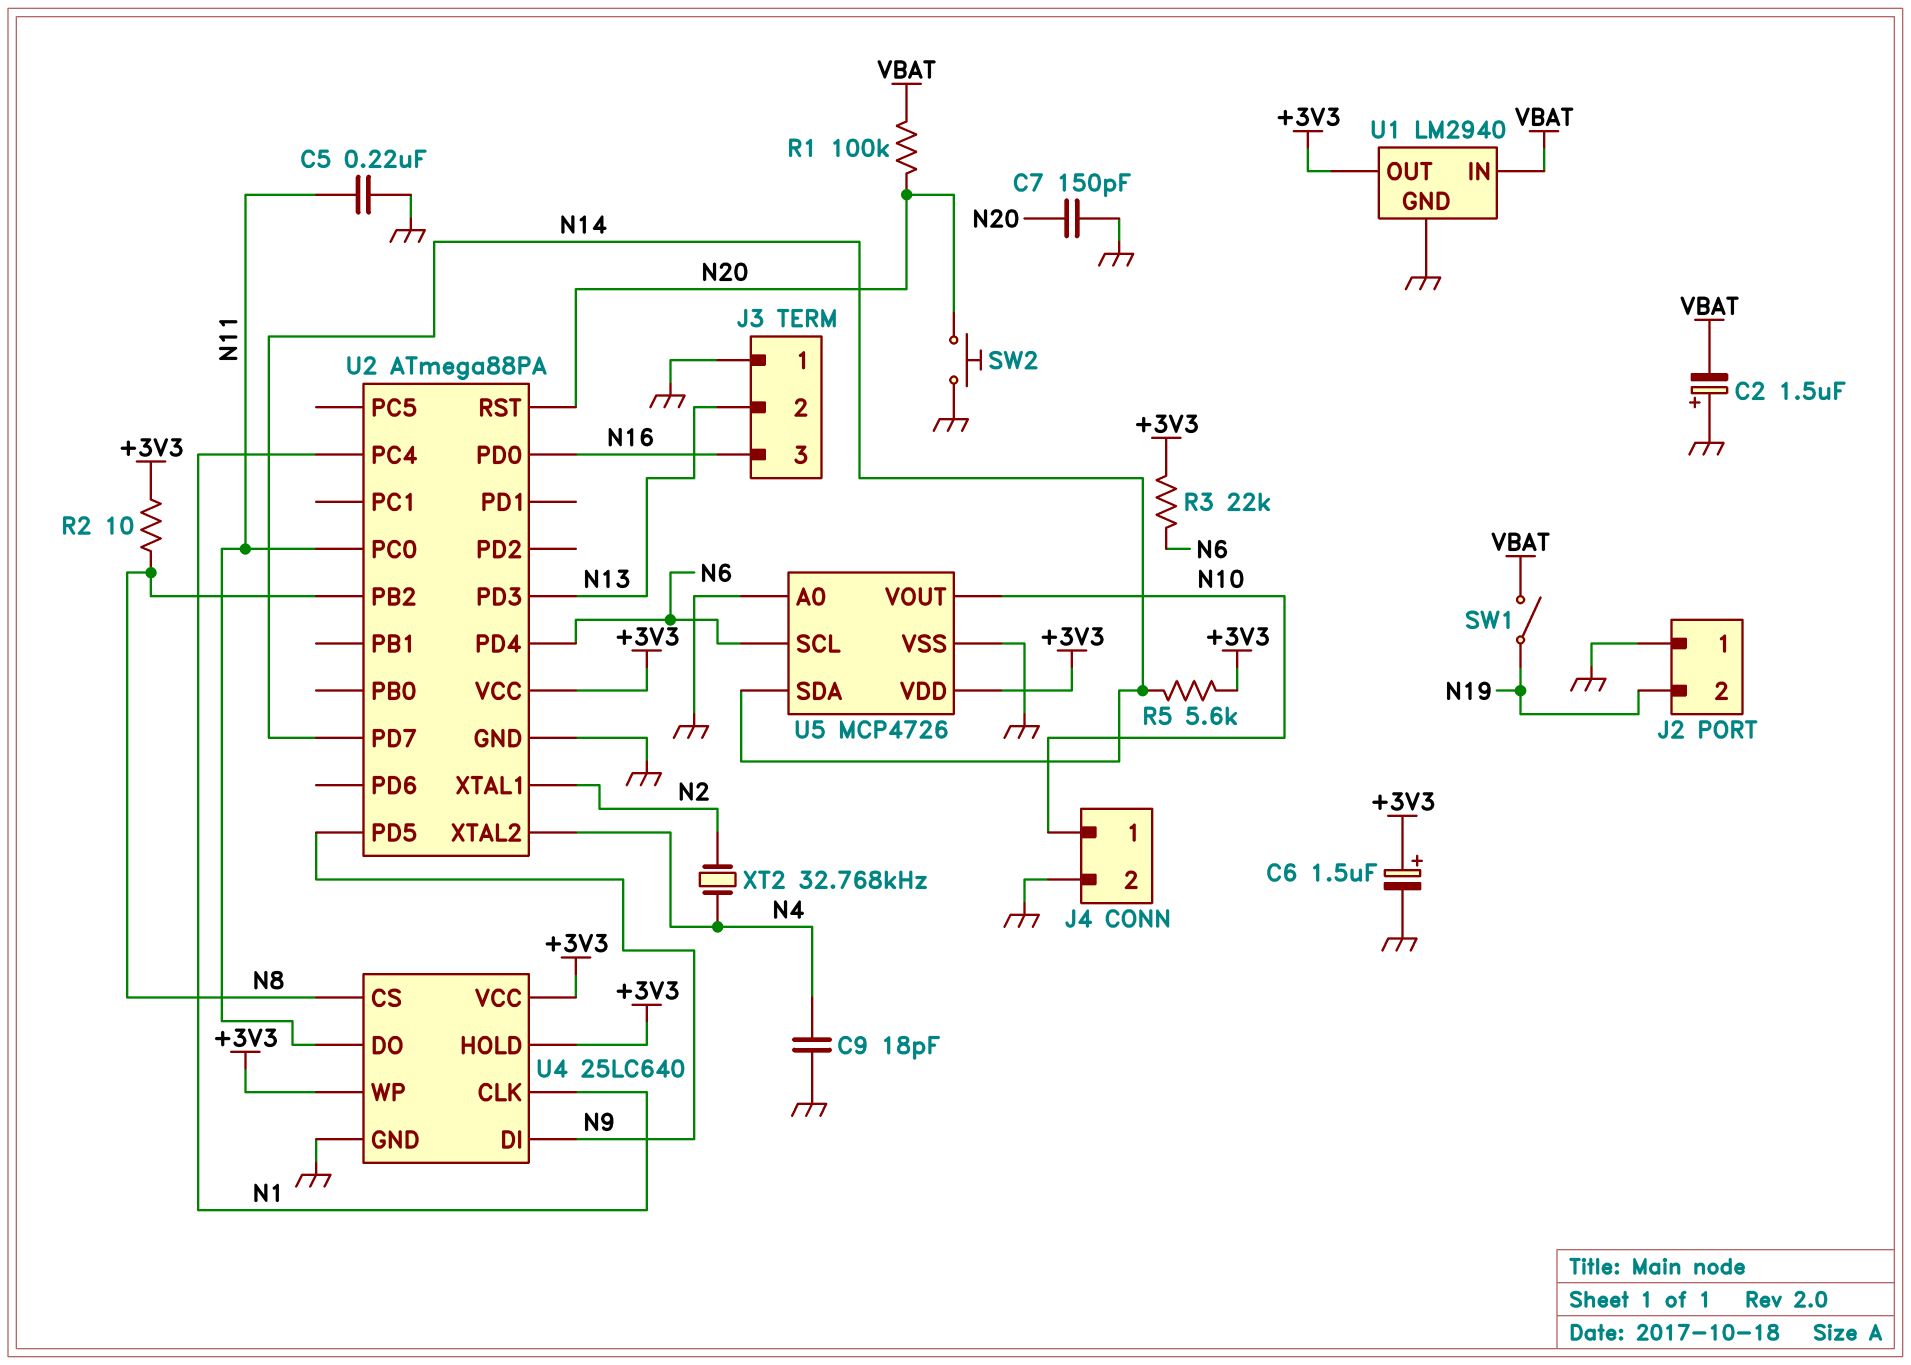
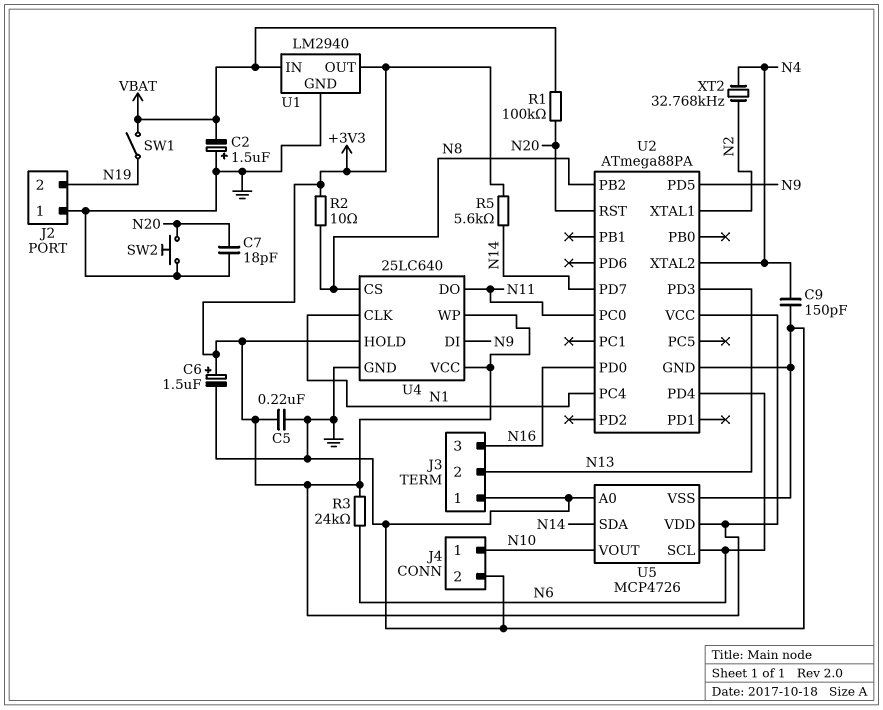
C5: 220nF (GND, N11) -> 220nF (+3V3, GND)
C7: 150pF (GND, N20) -> 18pF (GND, N20)
C9: 18pF (GND, N4) -> 150pF (GND, N4)
R3: 22k (+3V3, N6) -> 24k (+3V3, N6)

